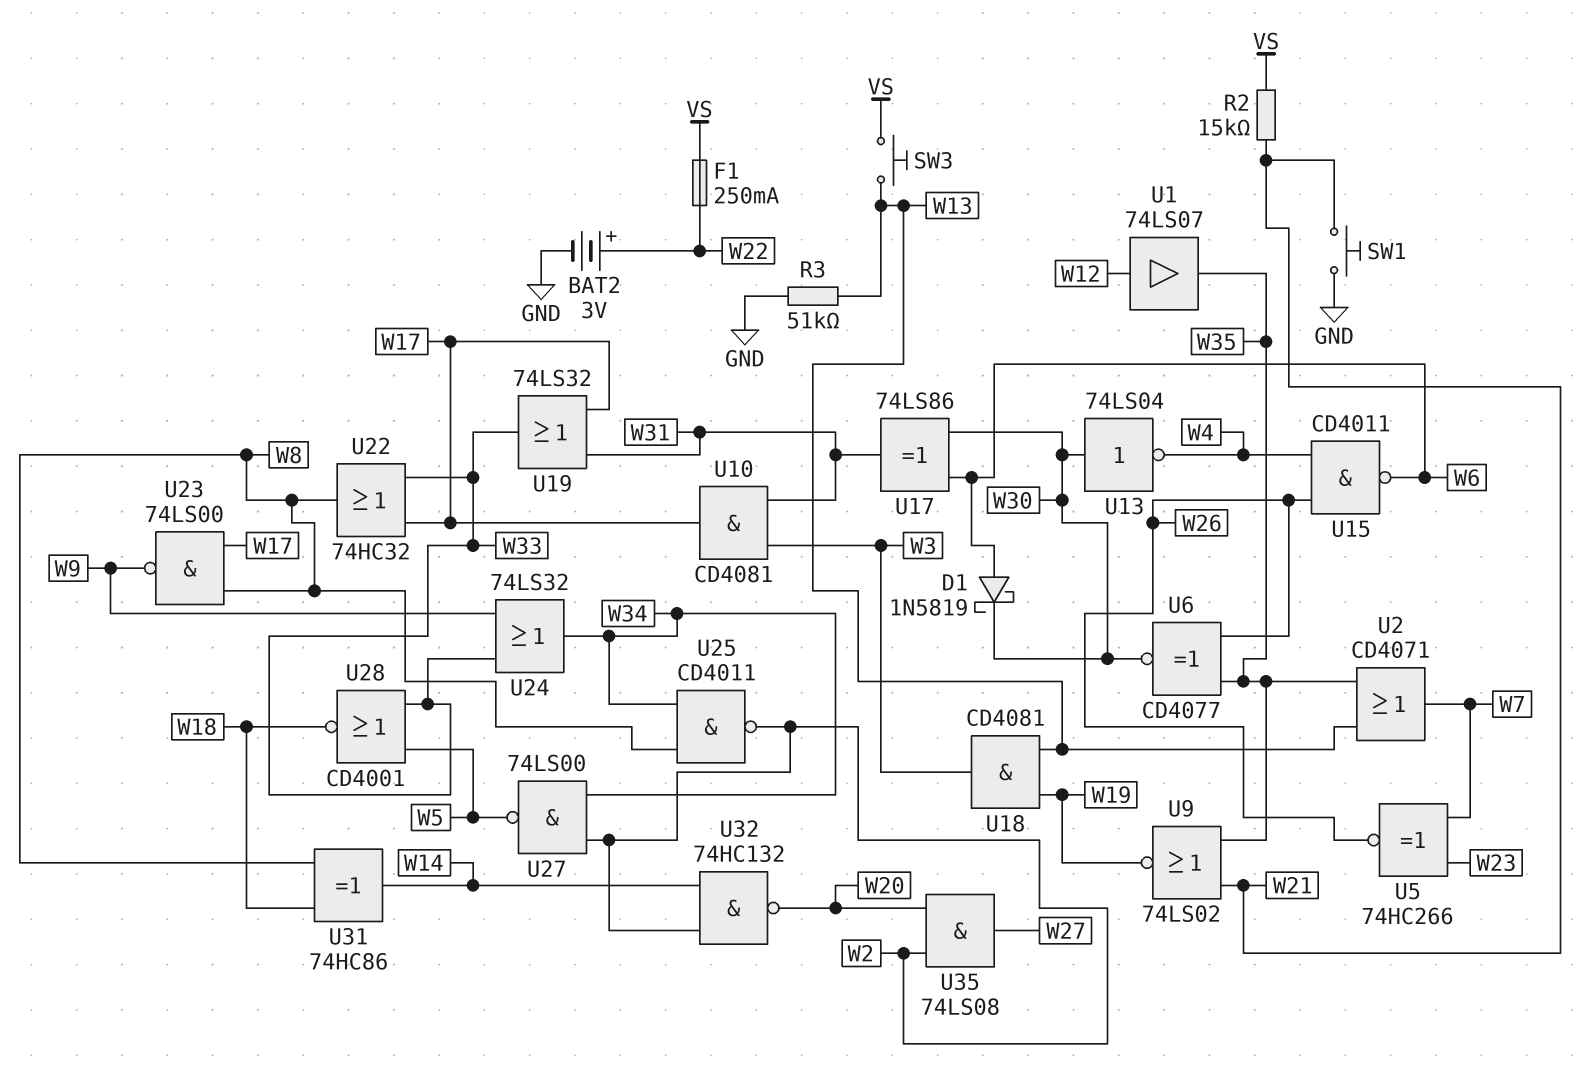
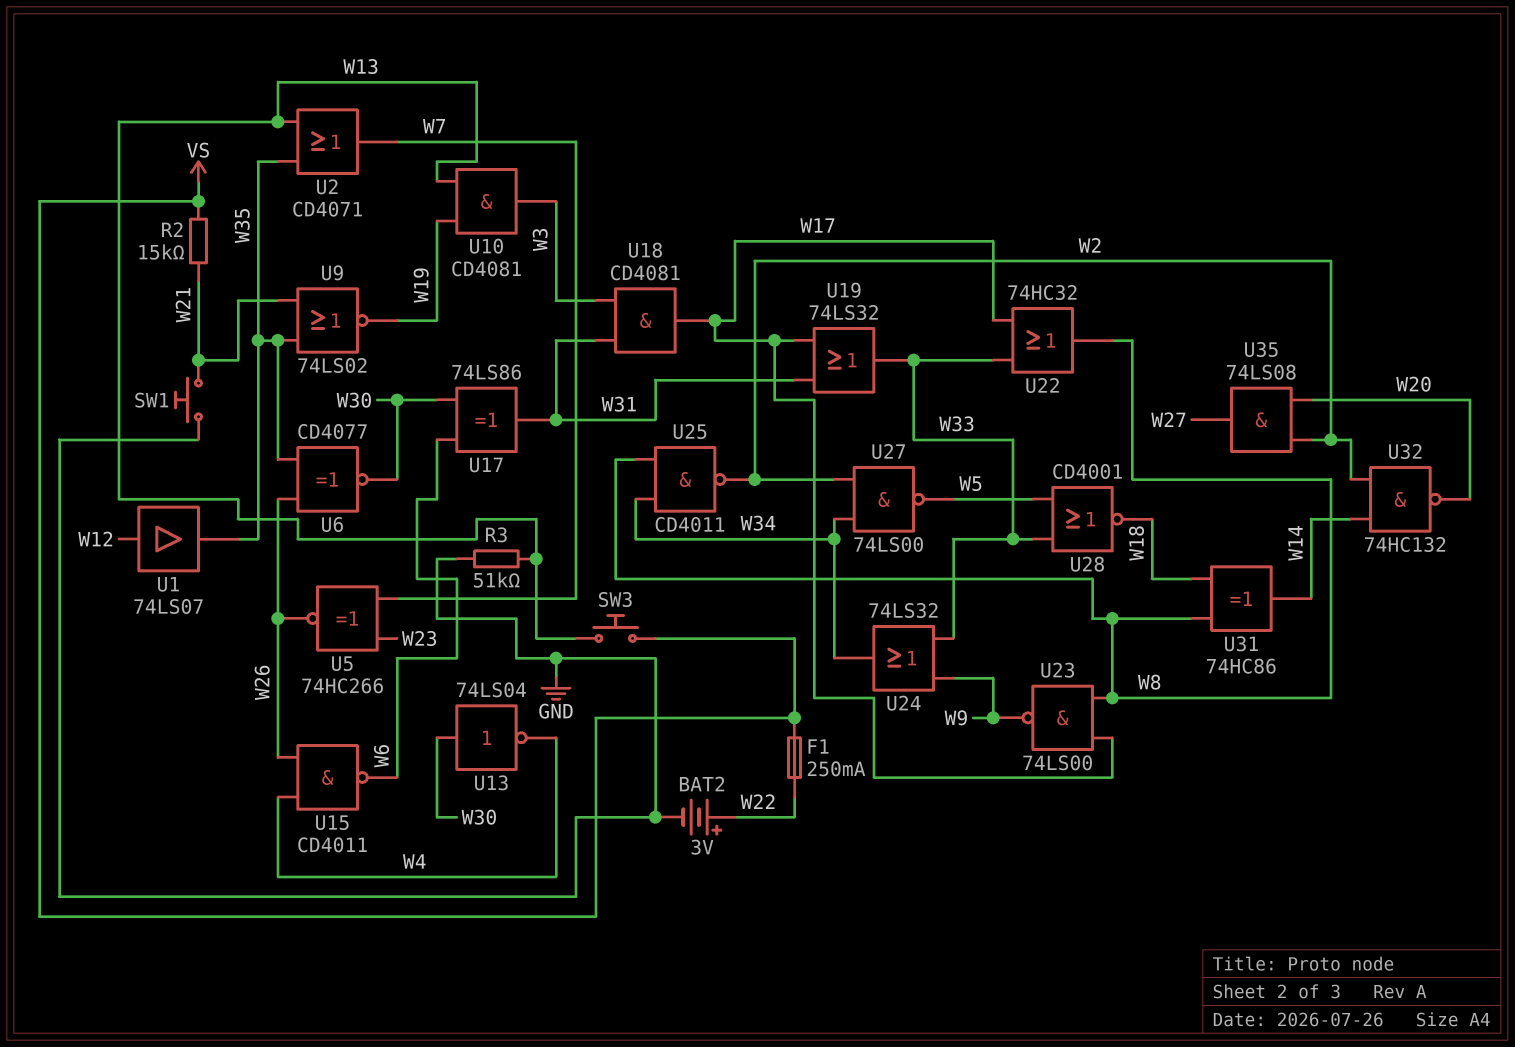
D1: schottky 1N5819 (A W6, K W30) -> none
U10: AND CD4081 (in W3, in W31, out W17) -> AND CD4081 (in W13, in W19, out W3)
U18: AND CD4081 (in W13, in W19, out W3) -> AND CD4081 (in W3, in W31, out W17)

